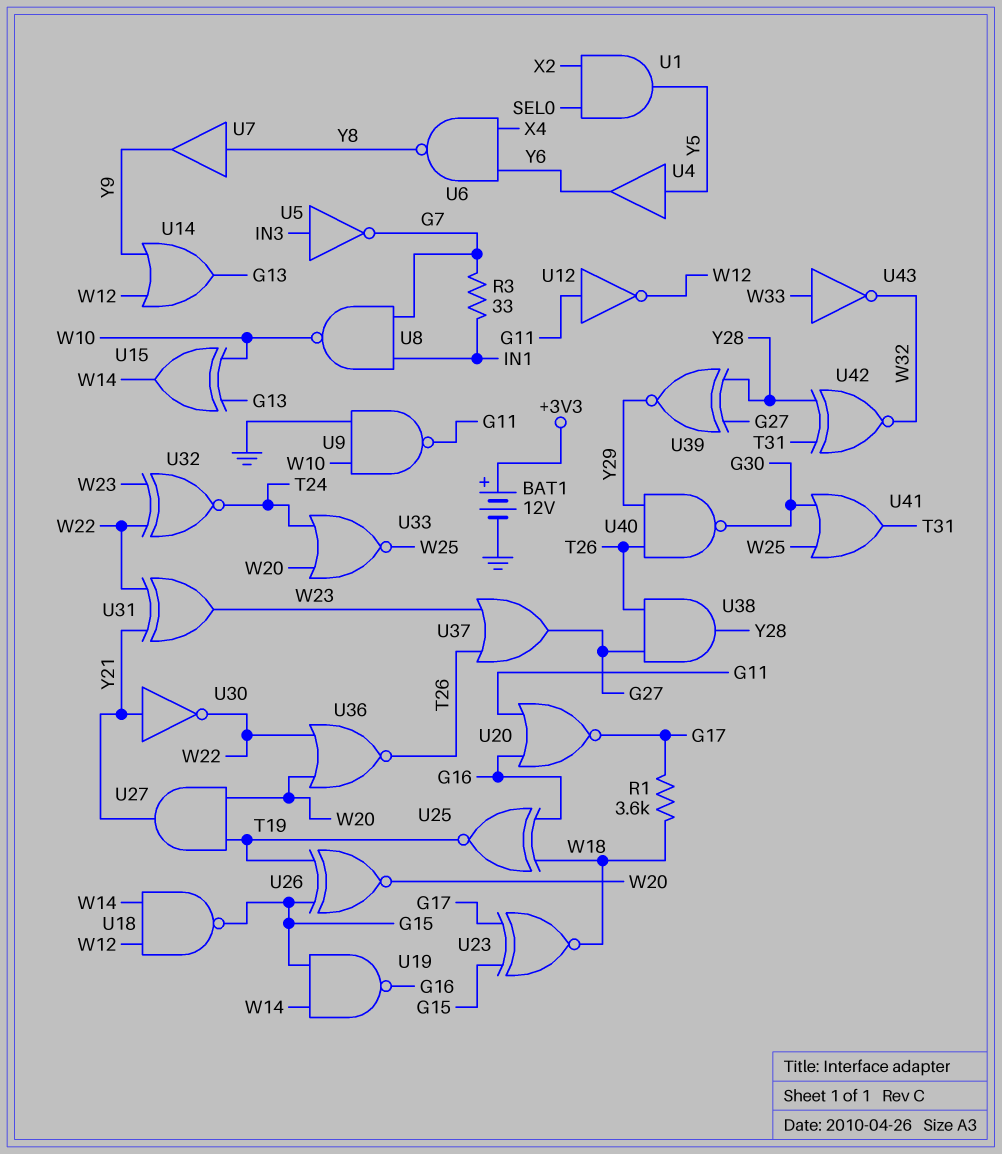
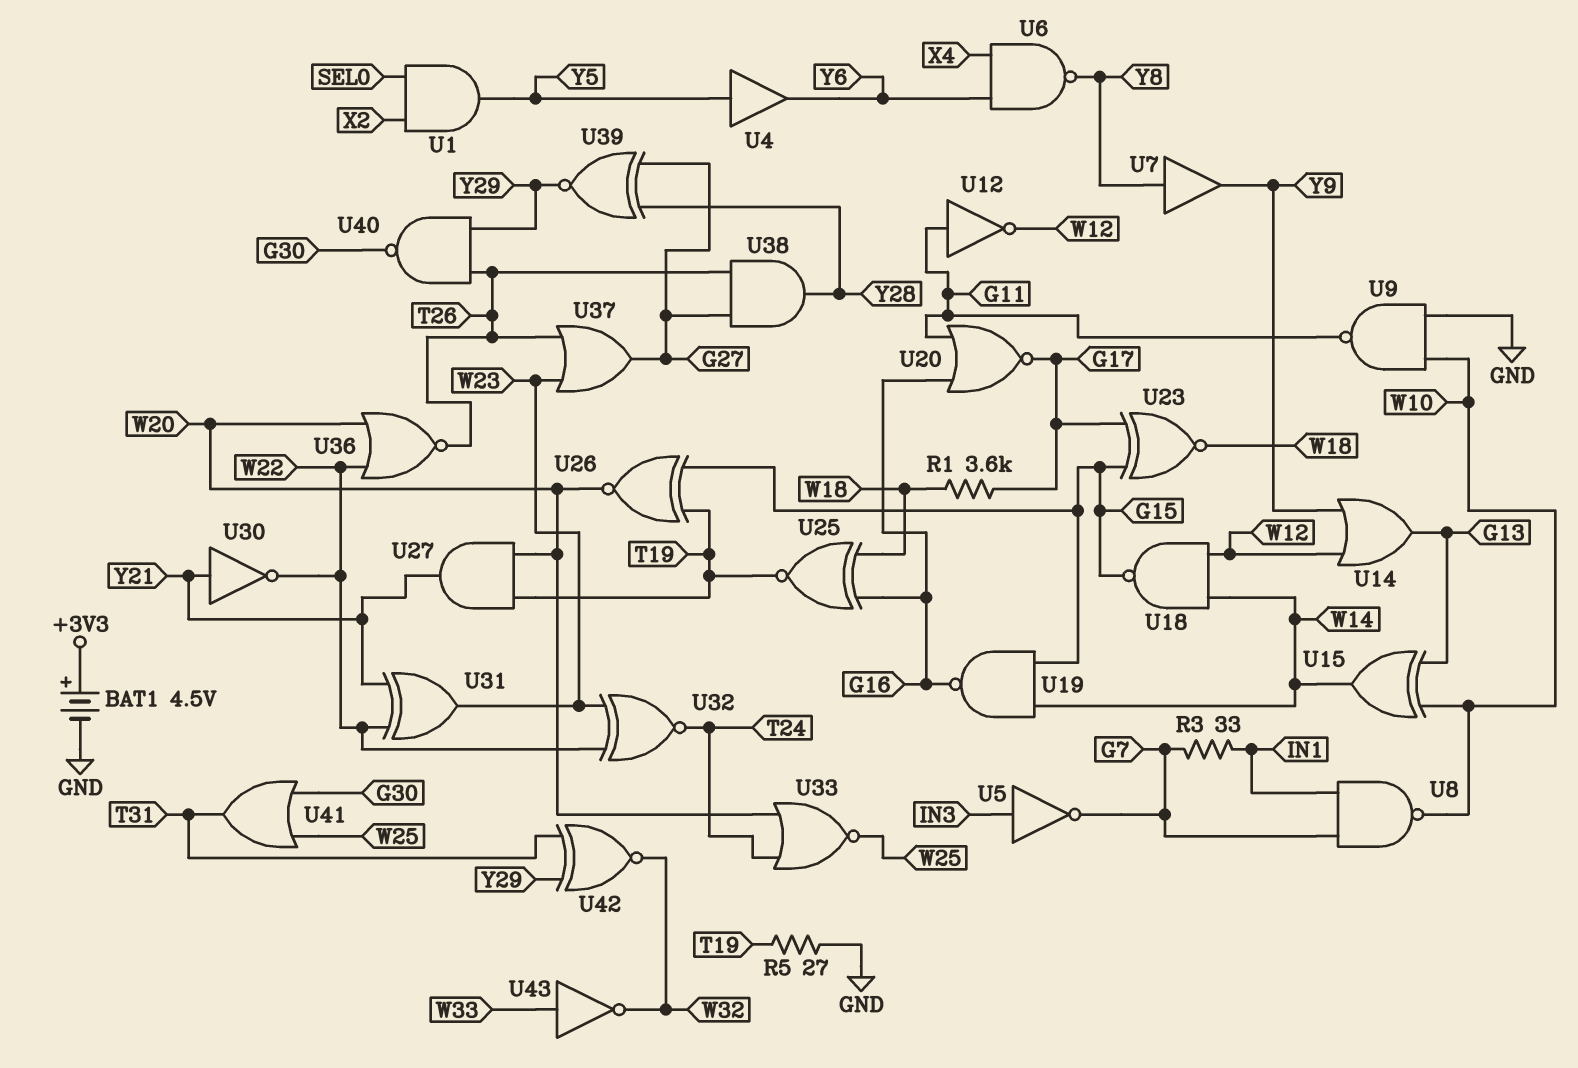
BAT1: 12V (plus +3V3, minus GND) -> 4.5V (plus +3V3, minus GND)
R5: none -> 27 (GND, T19)
U42: XNOR (in T31, in Y28, out W32) -> XNOR (in T31, in Y29, out W32)

